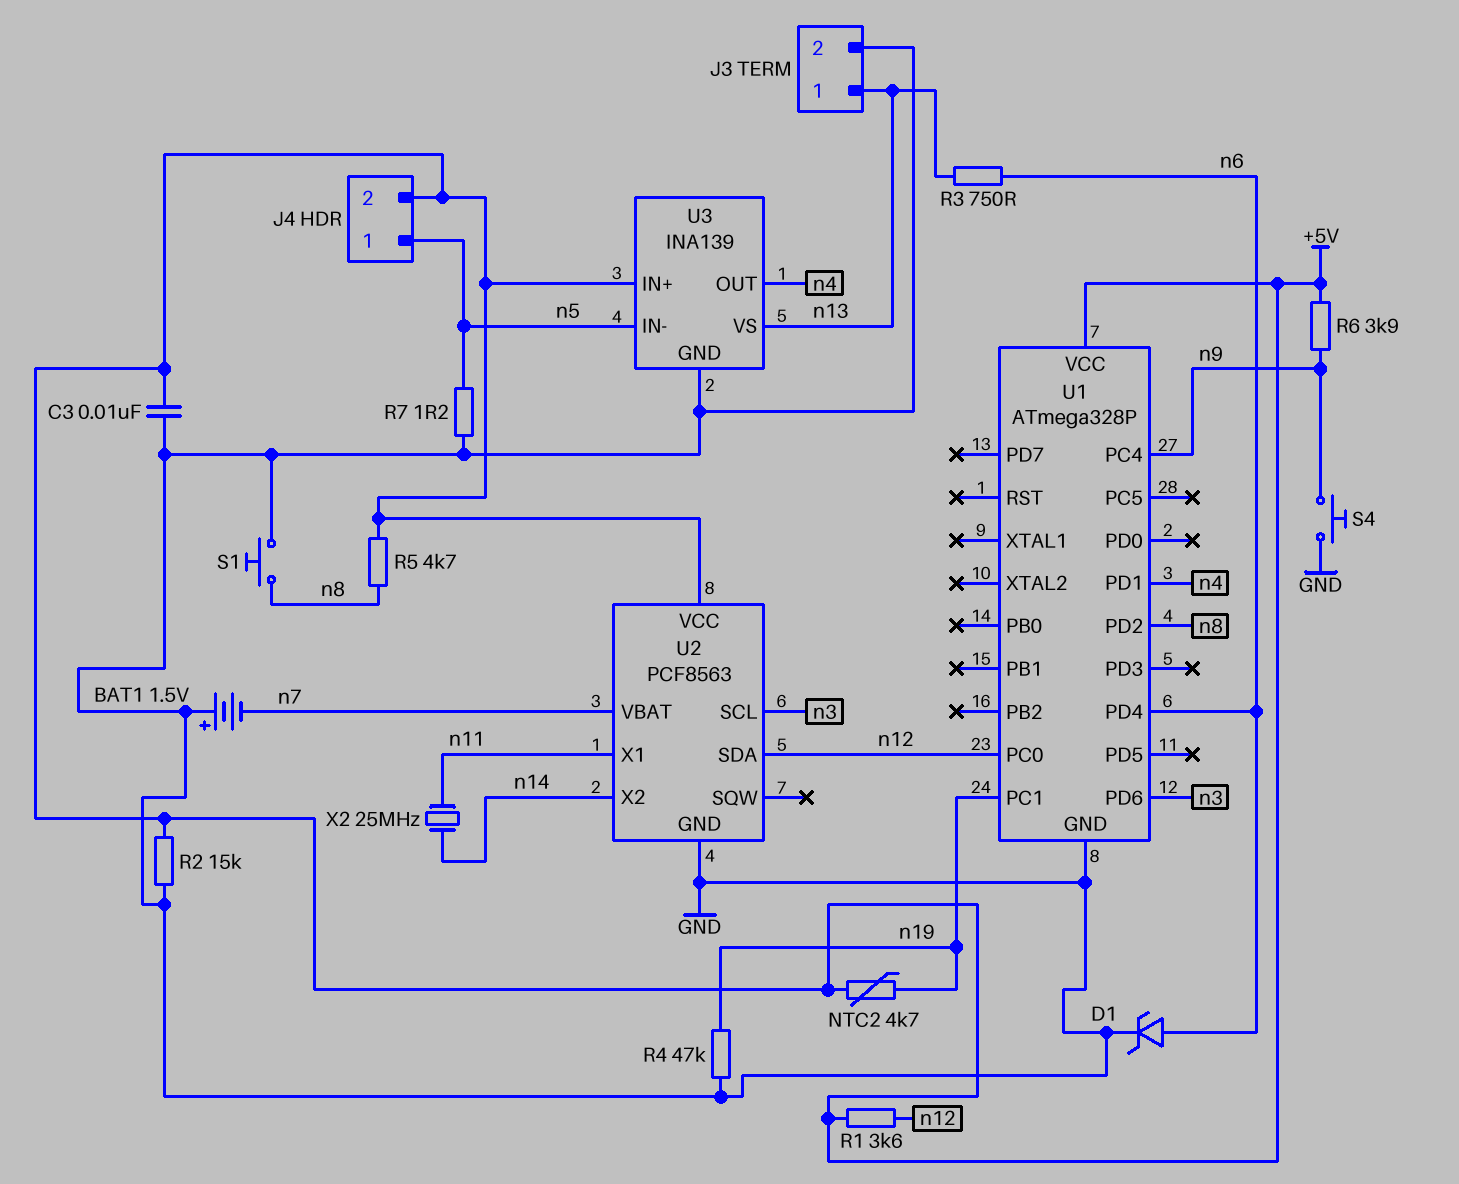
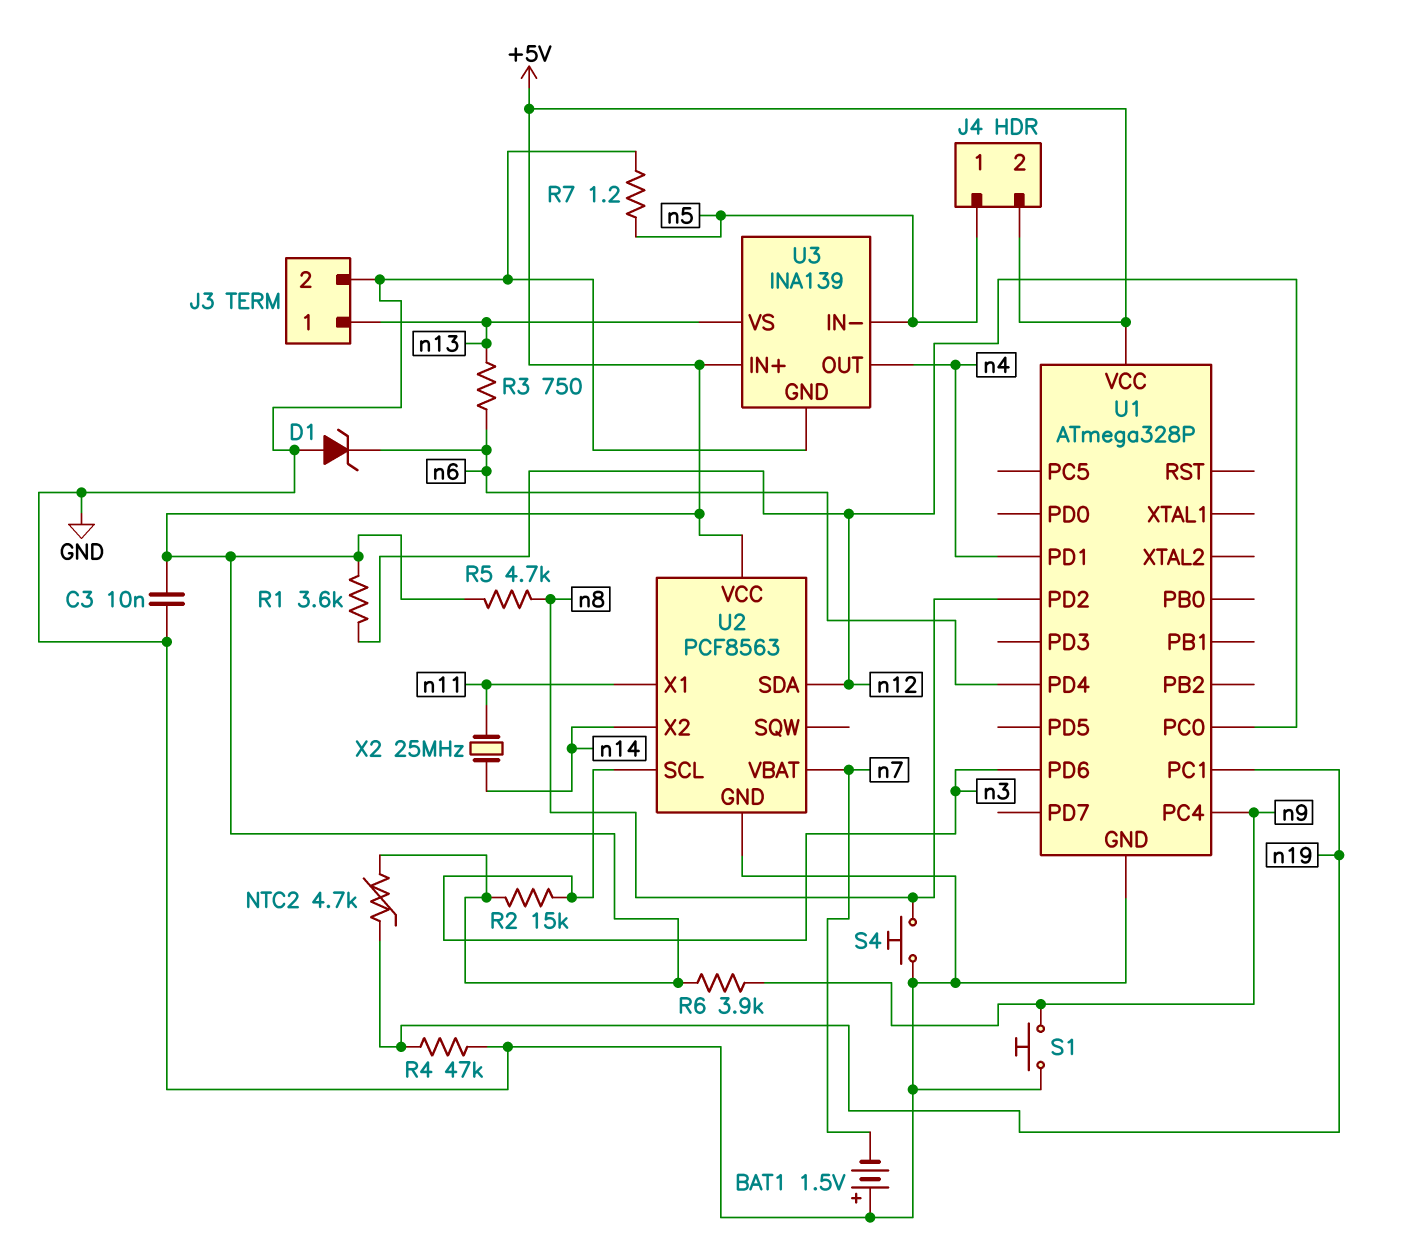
D1: zener (A n6, K GND) -> zener (A GND, K n6)
R2: 15k (+5V, GND) -> 15k (+5V, n3)
S1: button (GND, n8) -> button (GND, n9)
S4: button (GND, n9) -> button (GND, n8)

